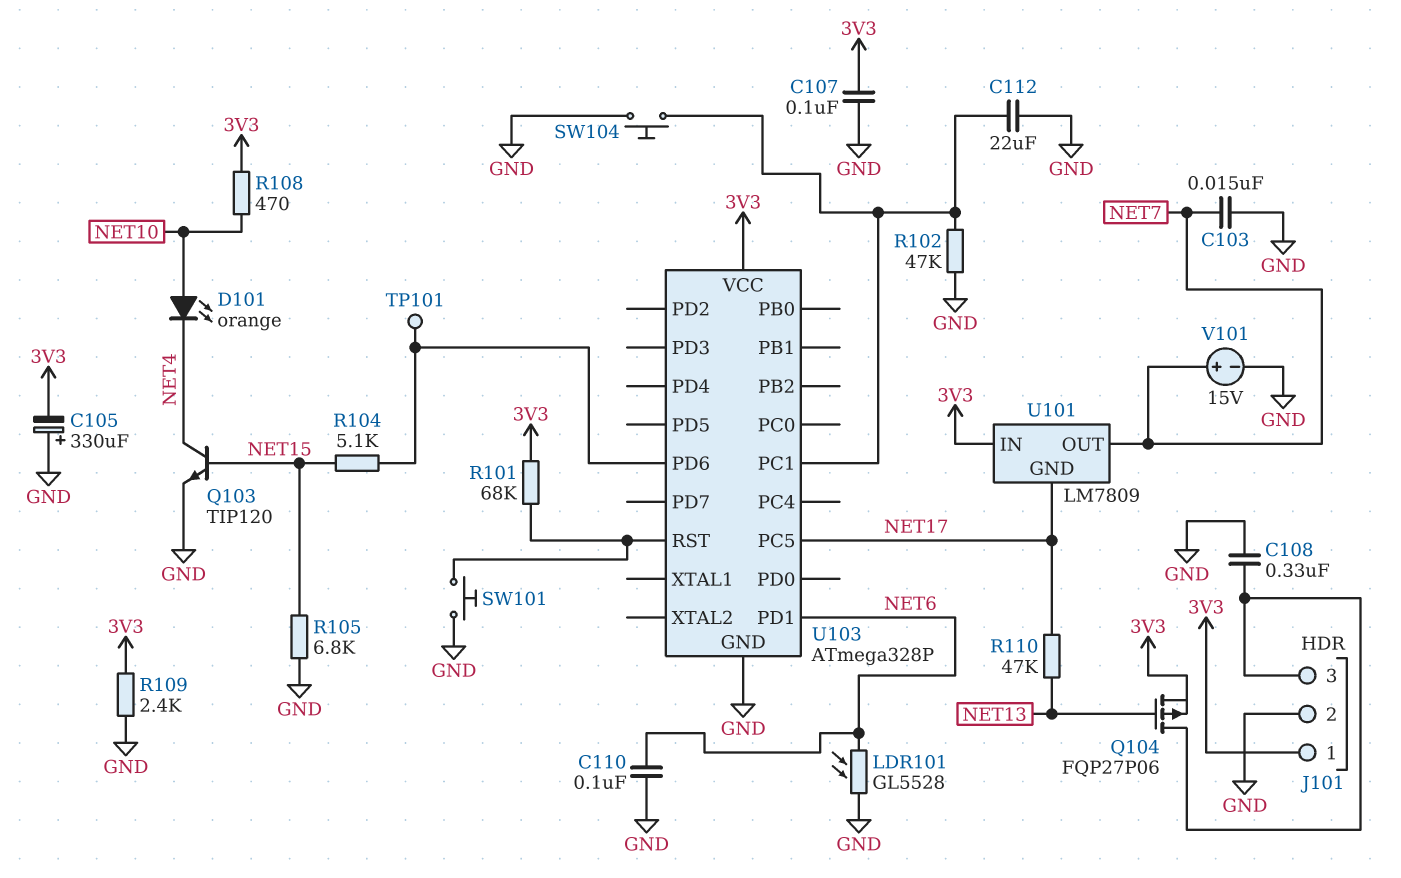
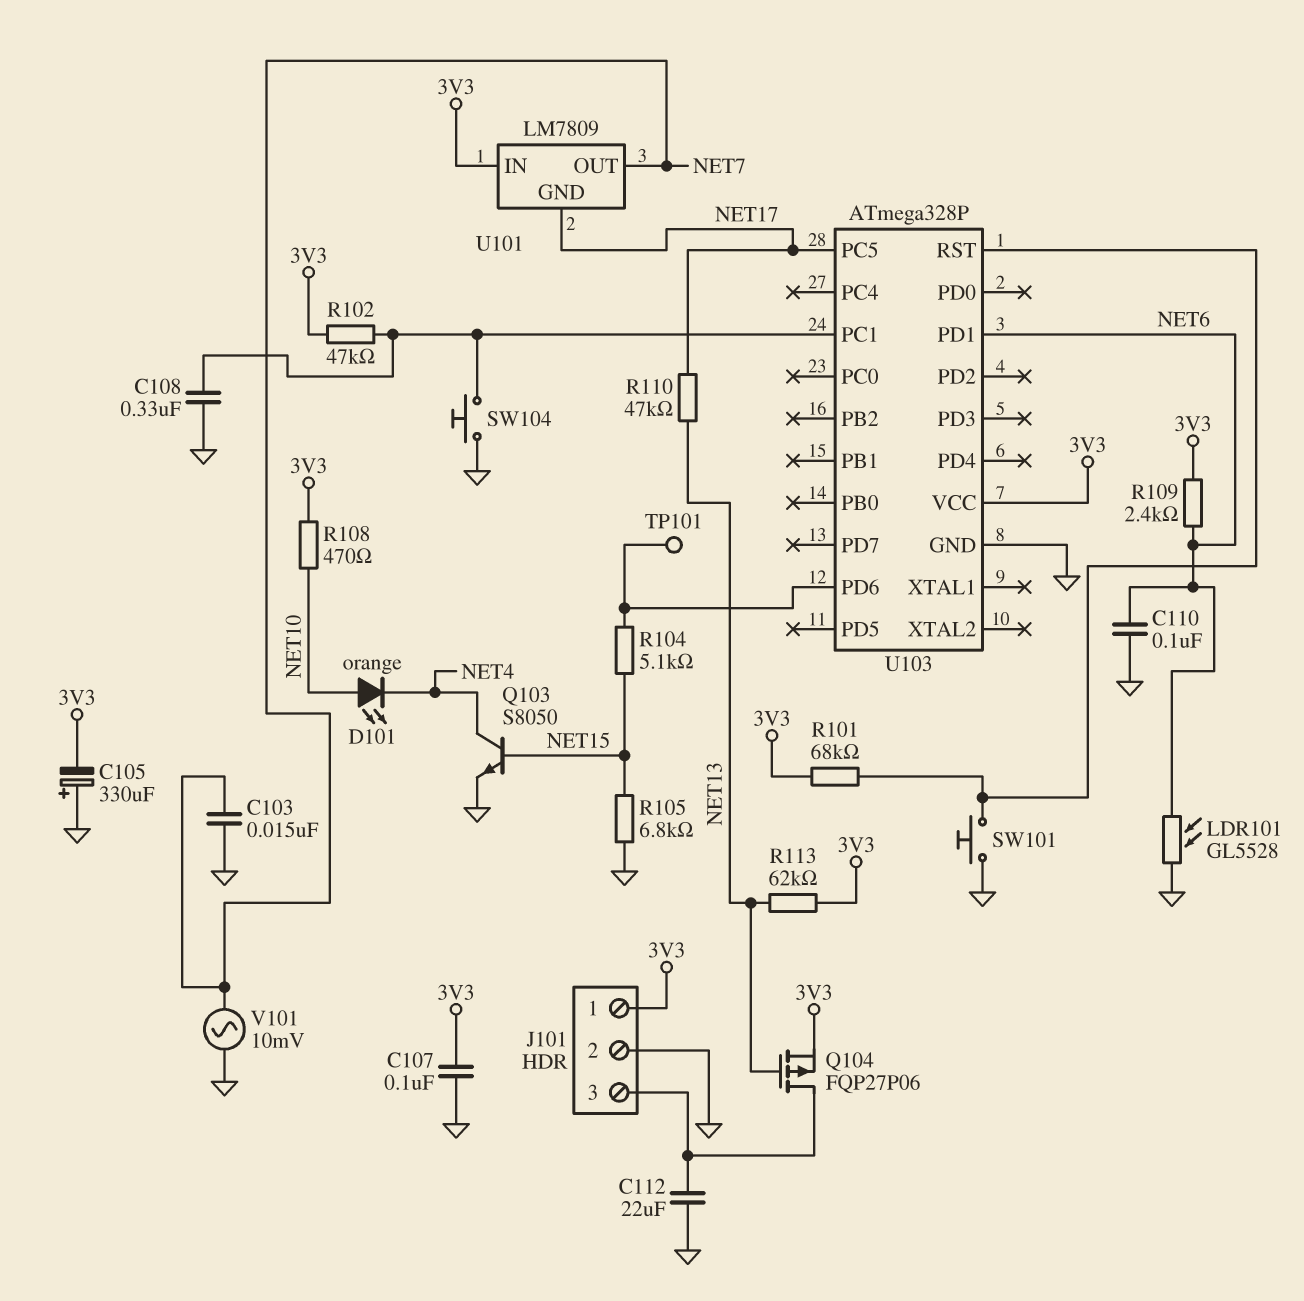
C108: 330nF (GND, J101/3) -> 330nF (GND, U103/PC1)
C112: 22uF (GND, U103/PC1) -> 22uF (GND, J101/3)
Q103: NPN TIP120 (B NET15, C NET4, E GND) -> NPN S8050 (B NET15, C NET4, E GND)
R102: 47k (GND, U103/PC1) -> 47k (3V3, U103/PC1)
R109: 2.4k (3V3, GND) -> 2.4k (3V3, NET6)
R113: none -> 62k (3V3, NET13)
V101: 15V (plus NET7, minus GND) -> AC 10mV (GND, NET7)

